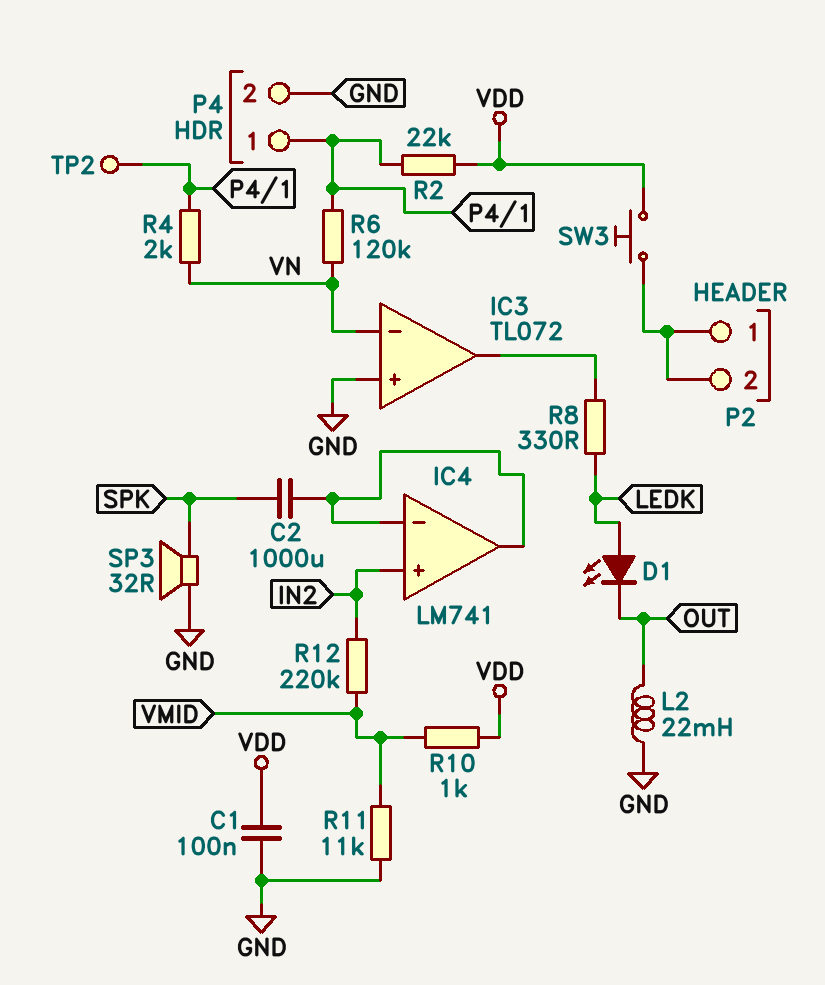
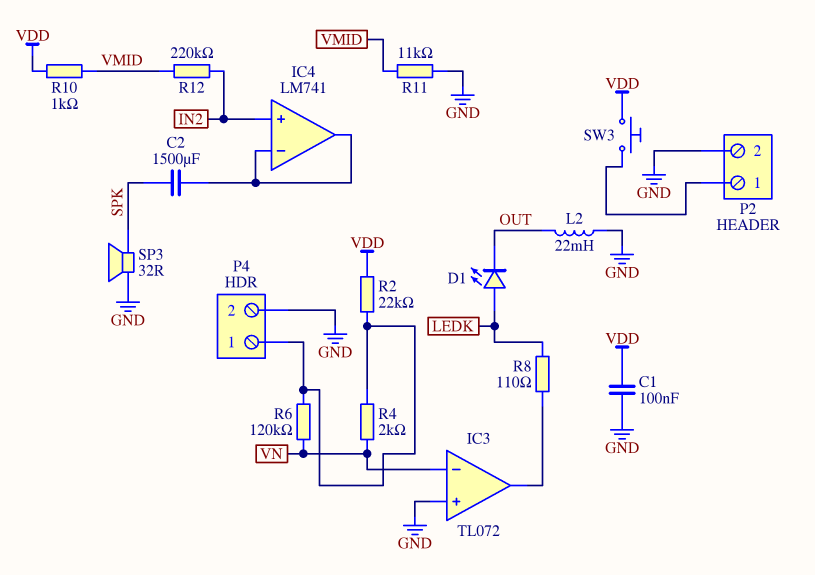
C2: 1000uF (IC4/in-, SPK) -> 1500uF (IC4/in-, SPK)
P2 pin 2: P2/1 -> GND
R8: 330 (IC3/out, LEDK) -> 110 (IC3/out, LEDK)
TP2: test point (P4/1) -> none

